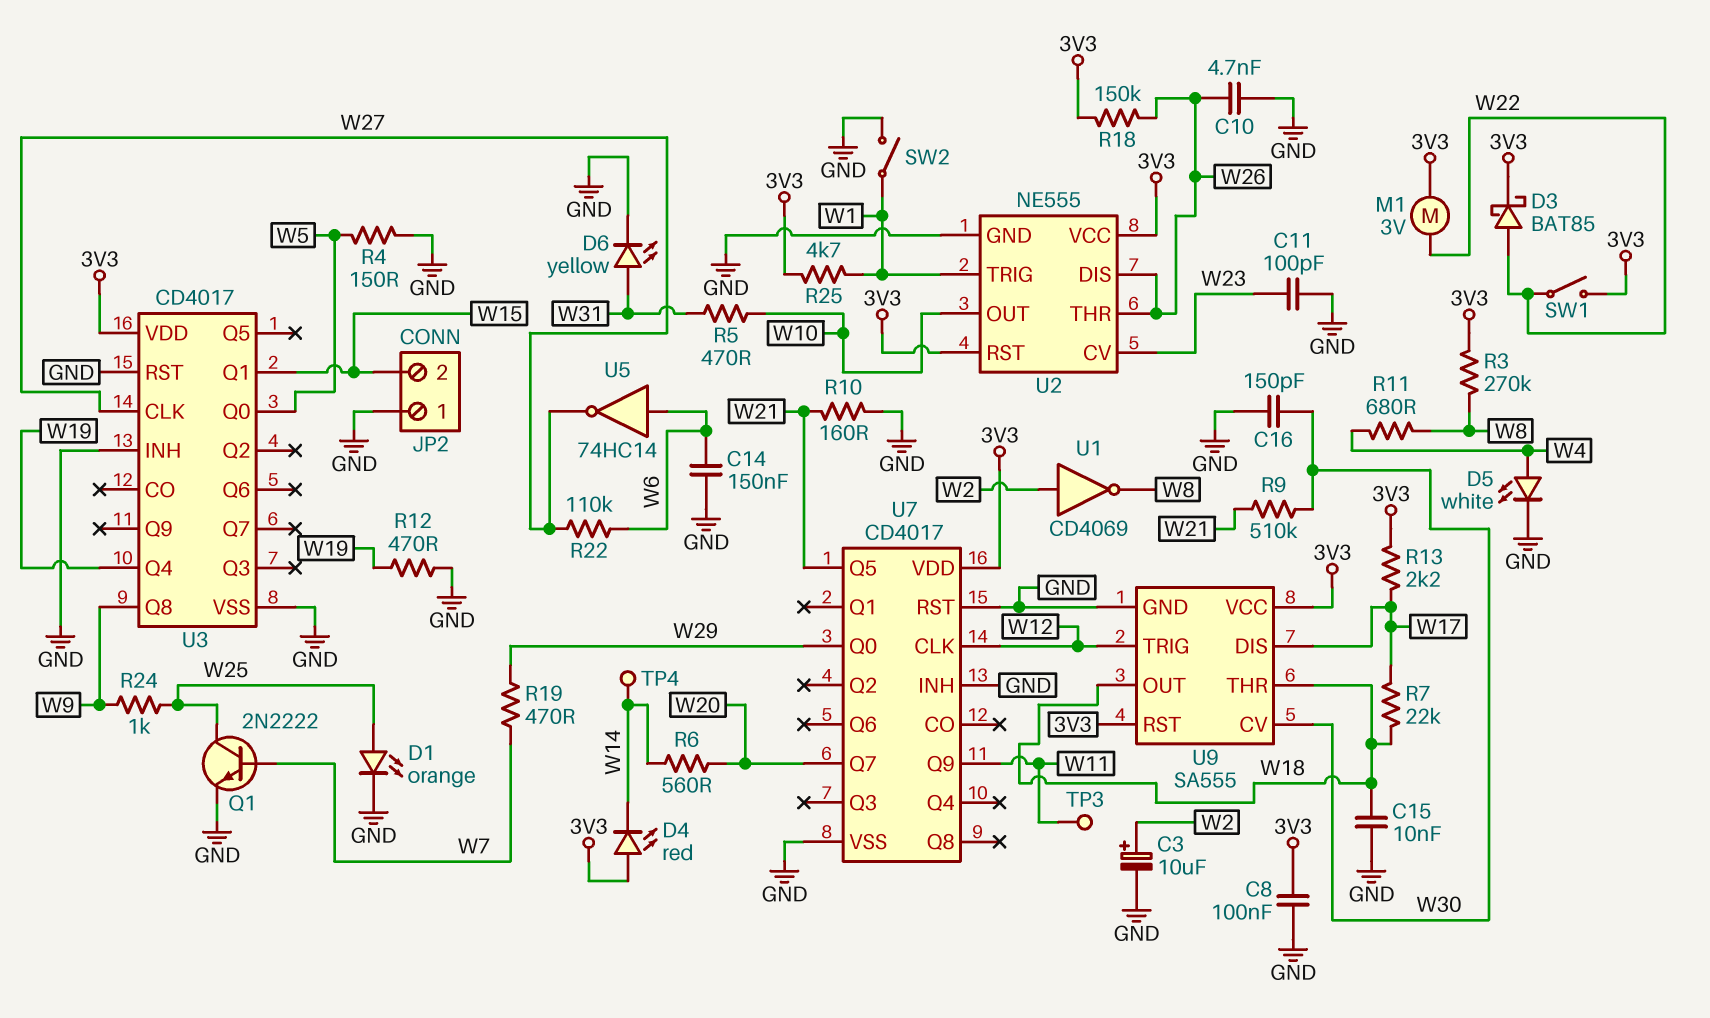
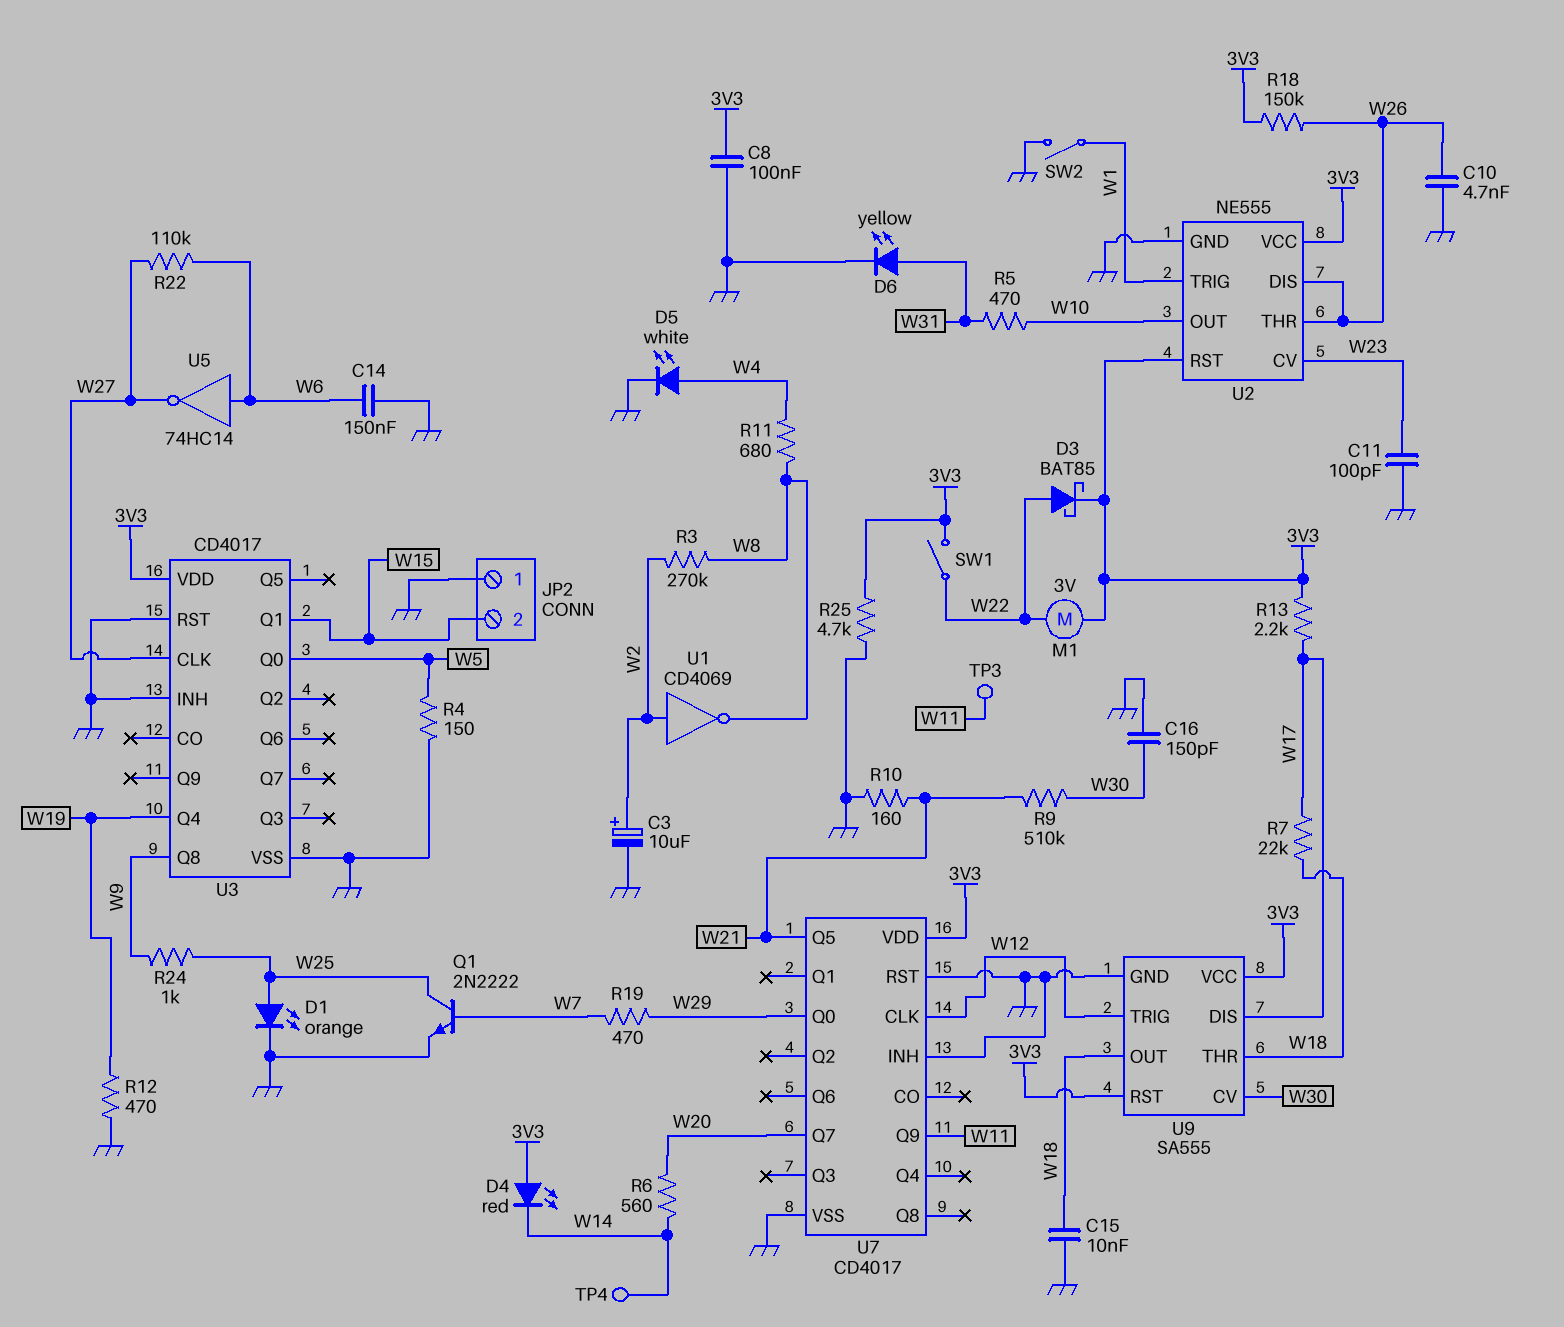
R3: 270k (3V3, W8) -> 270k (W2, W8)
R25: 4.7k (3V3, W1) -> 4.7k (3V3, GND)

